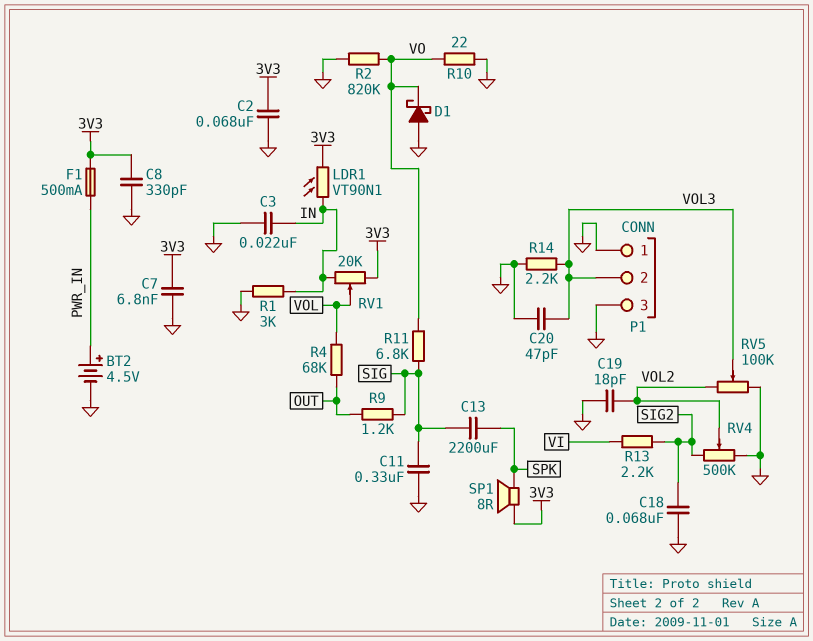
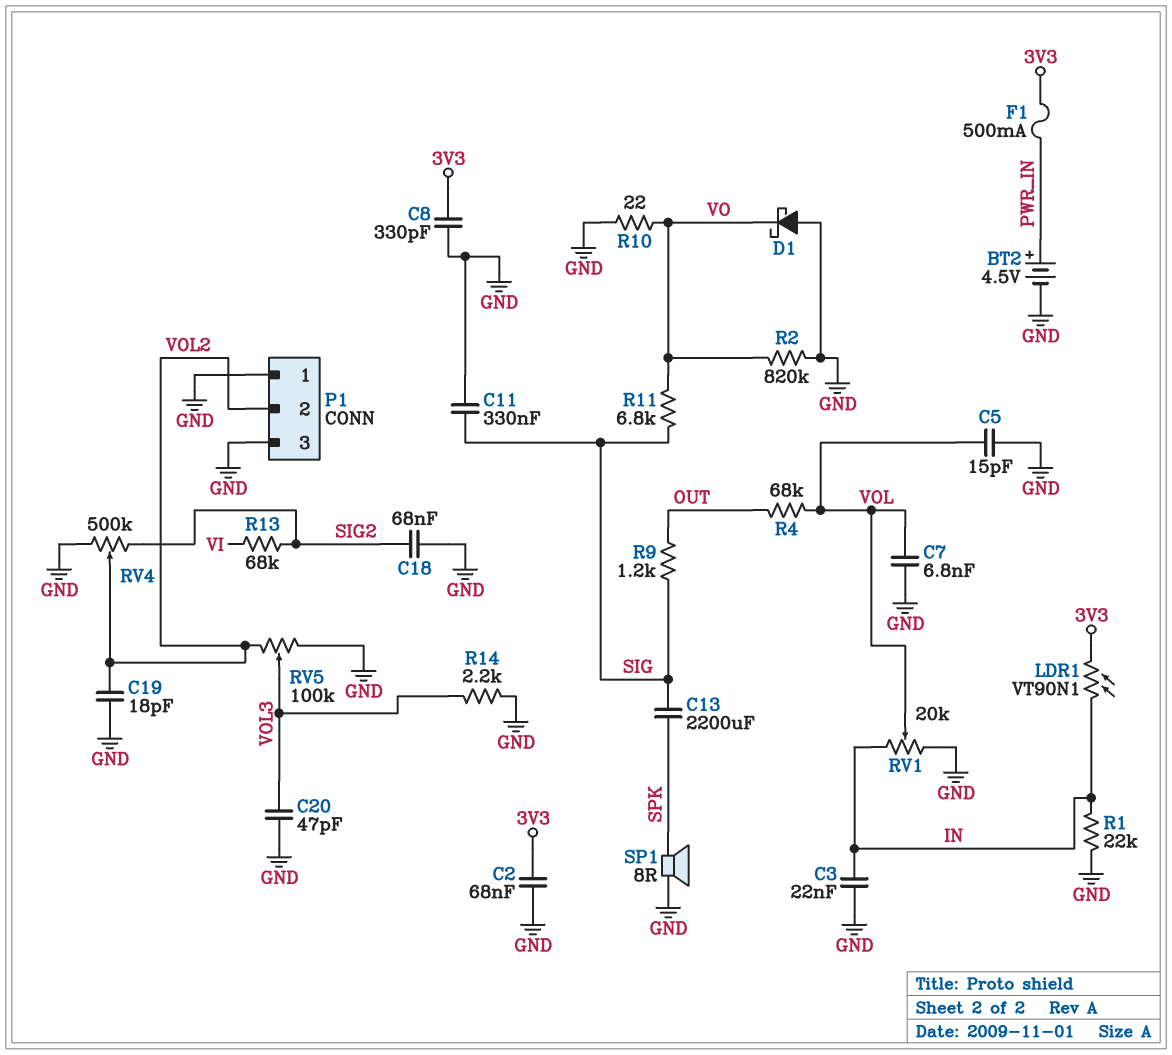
C5: none -> 15pF (GND, VOL)
C7: 6.8nF (3V3, GND) -> 6.8nF (GND, VOL)
P1 pin 2: VOL3 -> VOL2
R1: 3k (GND, IN) -> 22k (GND, IN)
R13: 2.2k (SIG2, VI) -> 68k (SIG2, VI)
RV1: 20k (3V3, IN, wiper VOL) -> 20k (GND, IN, wiper VOL)
SP1: speaker 8R (3V3, SPK) -> speaker 8R (GND, SPK)

